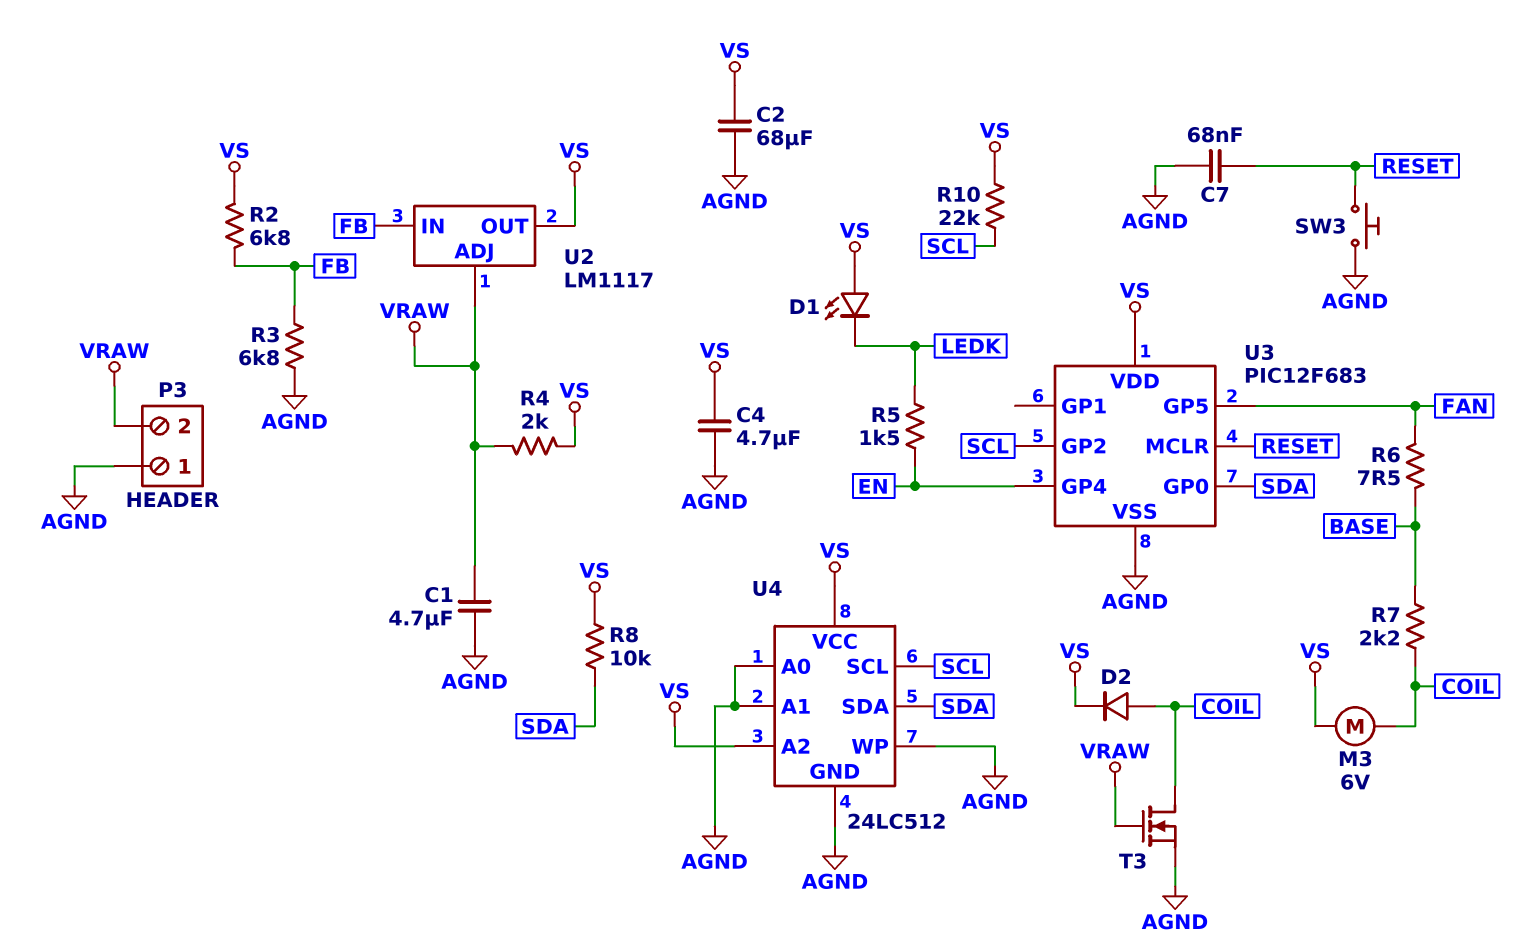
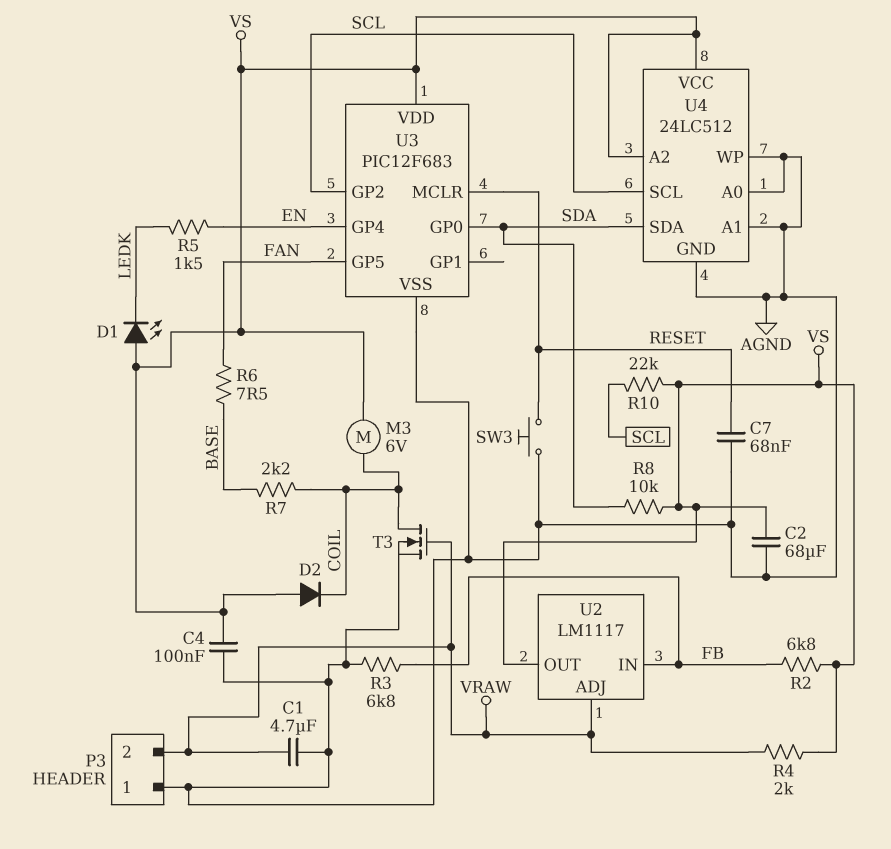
C4: 4.7uF (AGND, VS) -> 100nF (AGND, VS)
D2: diode (A COIL, K VS) -> diode (A VS, K COIL)

